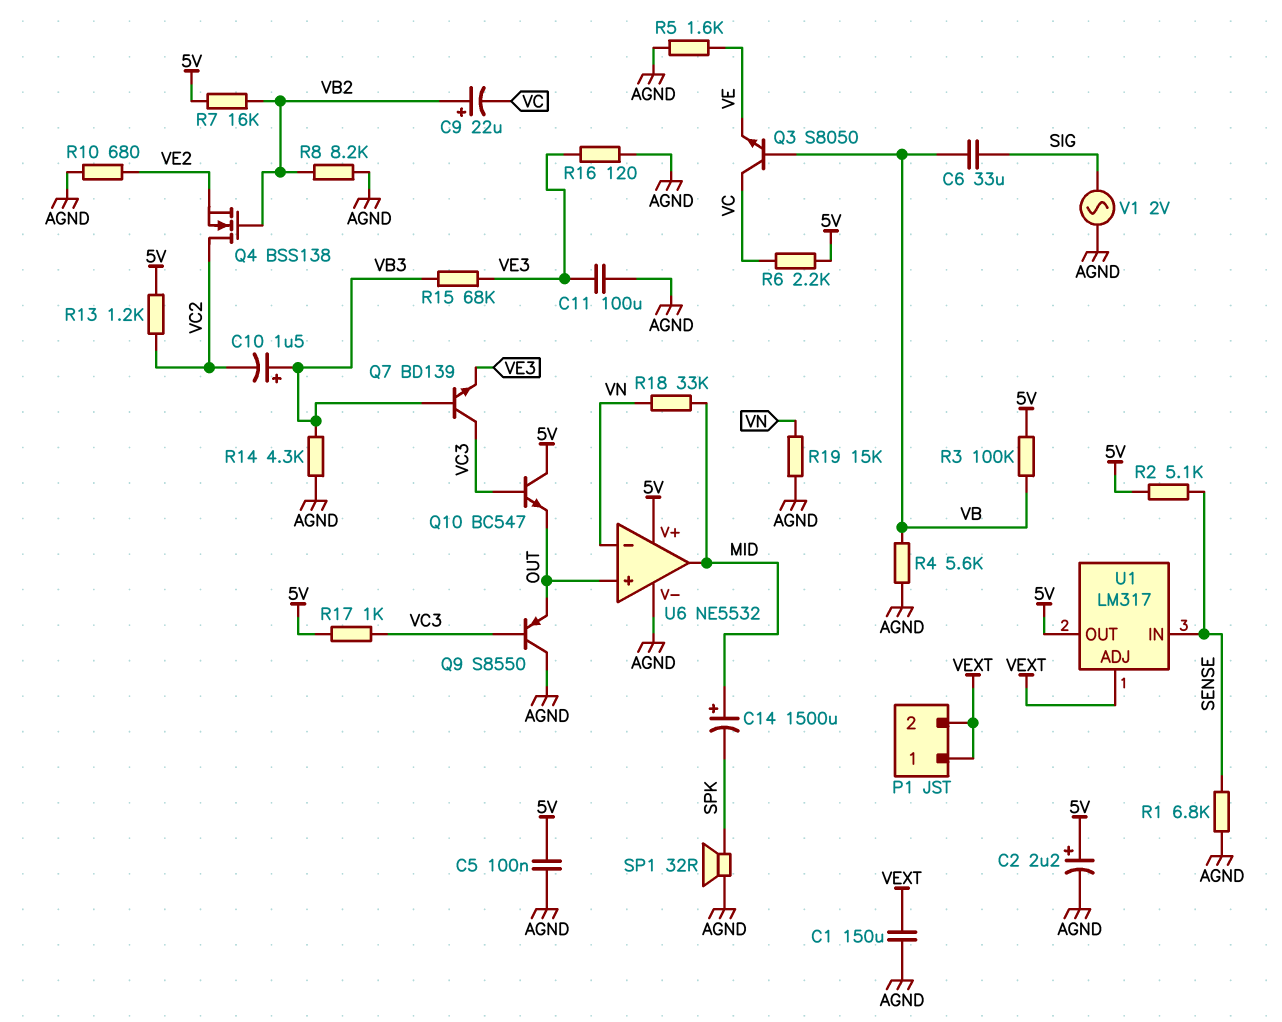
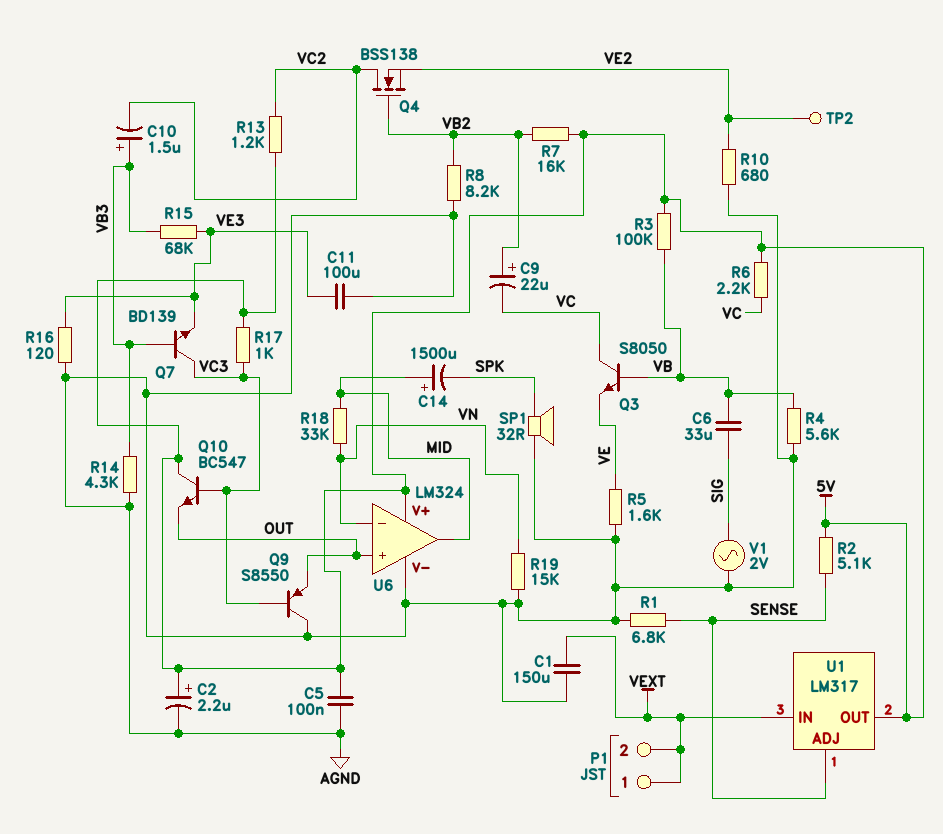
TP2: none -> test point (VE2)
U1 pin ADJ: VEXT -> SENSE
U1 pin IN: SENSE -> VEXT
U6: NE5532 -> LM324

